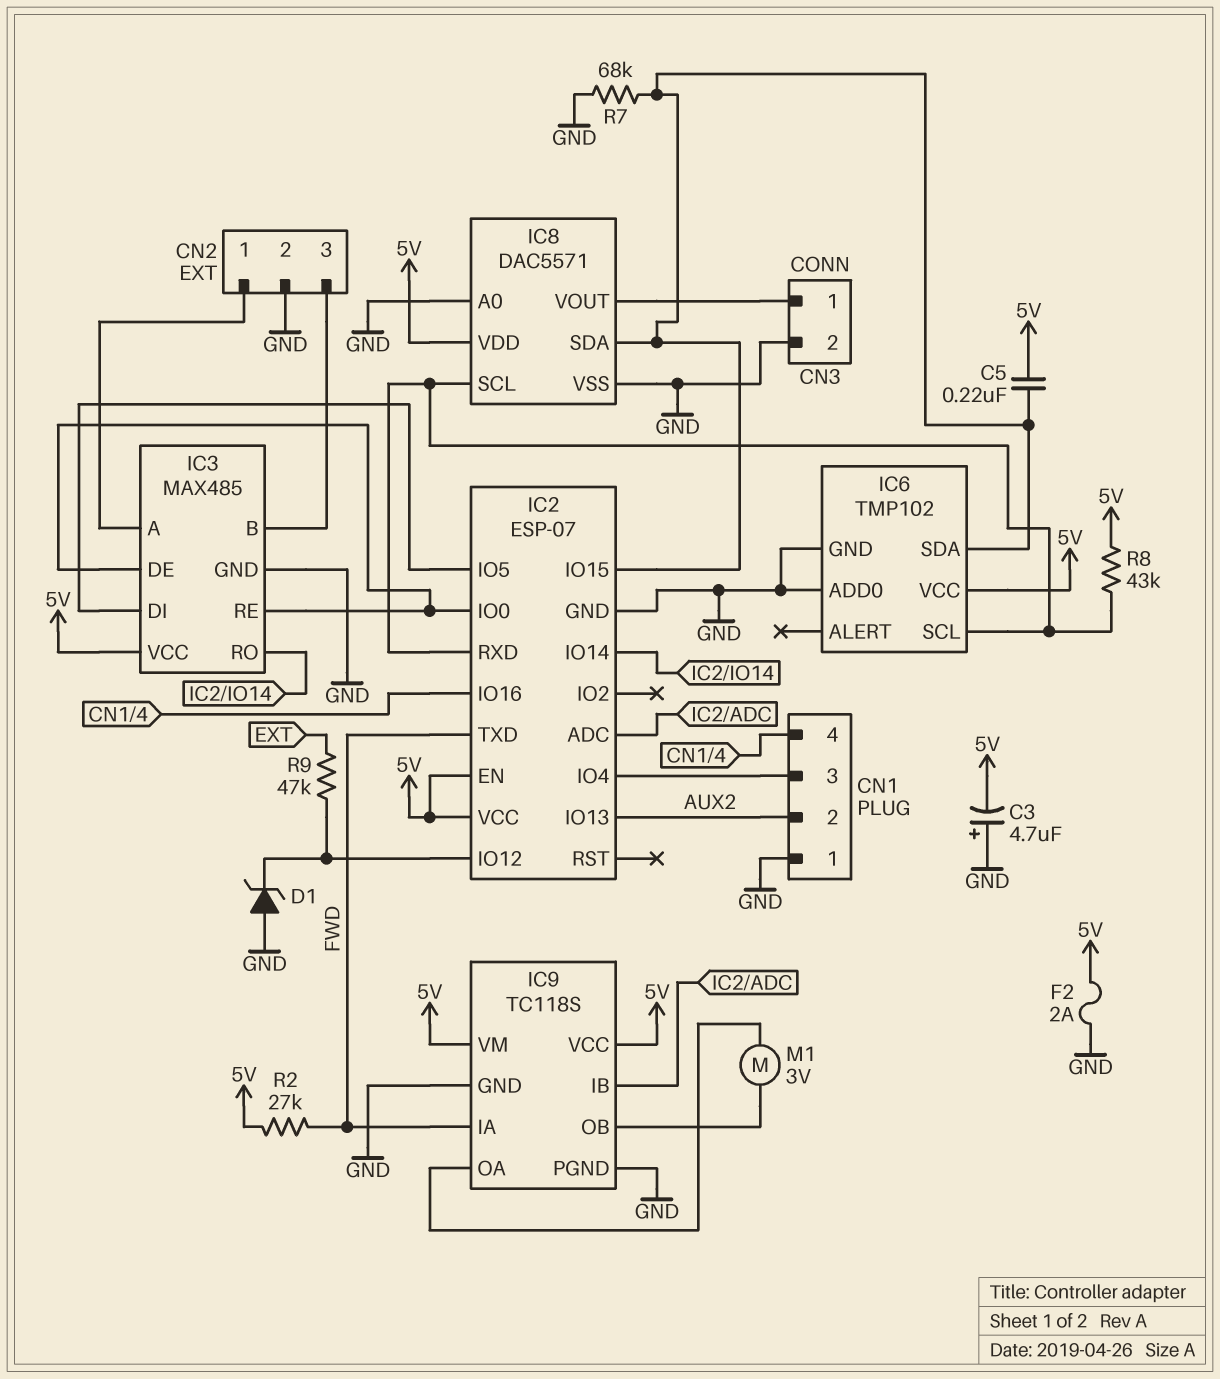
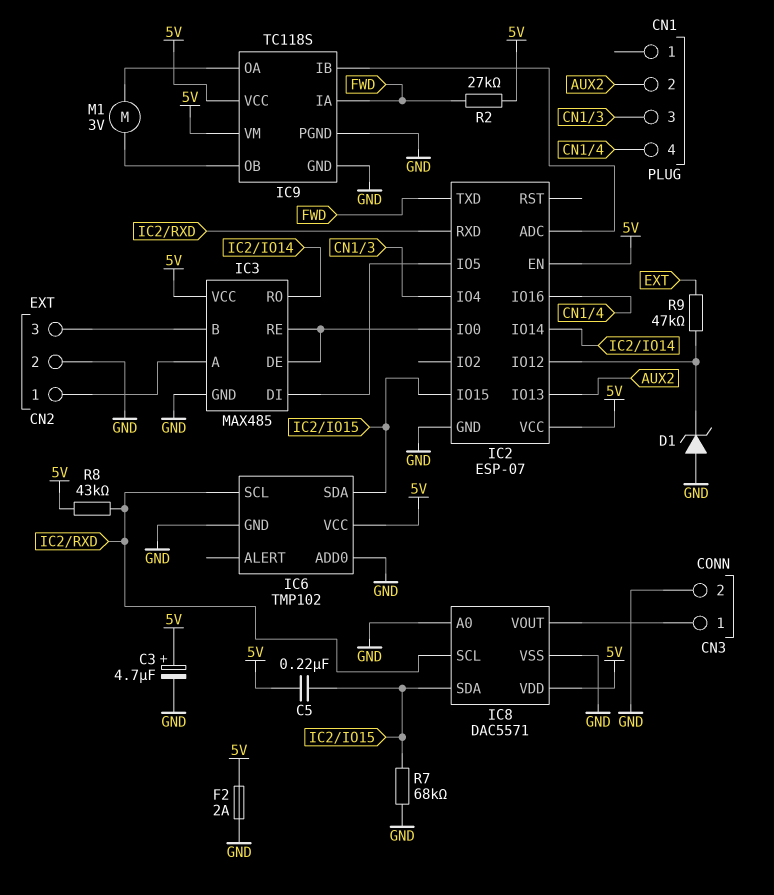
C3: 4.7uF (plus GND, minus 5V) -> 4.7uF (plus 5V, minus GND)
CN1 pin 1: GND -> none

